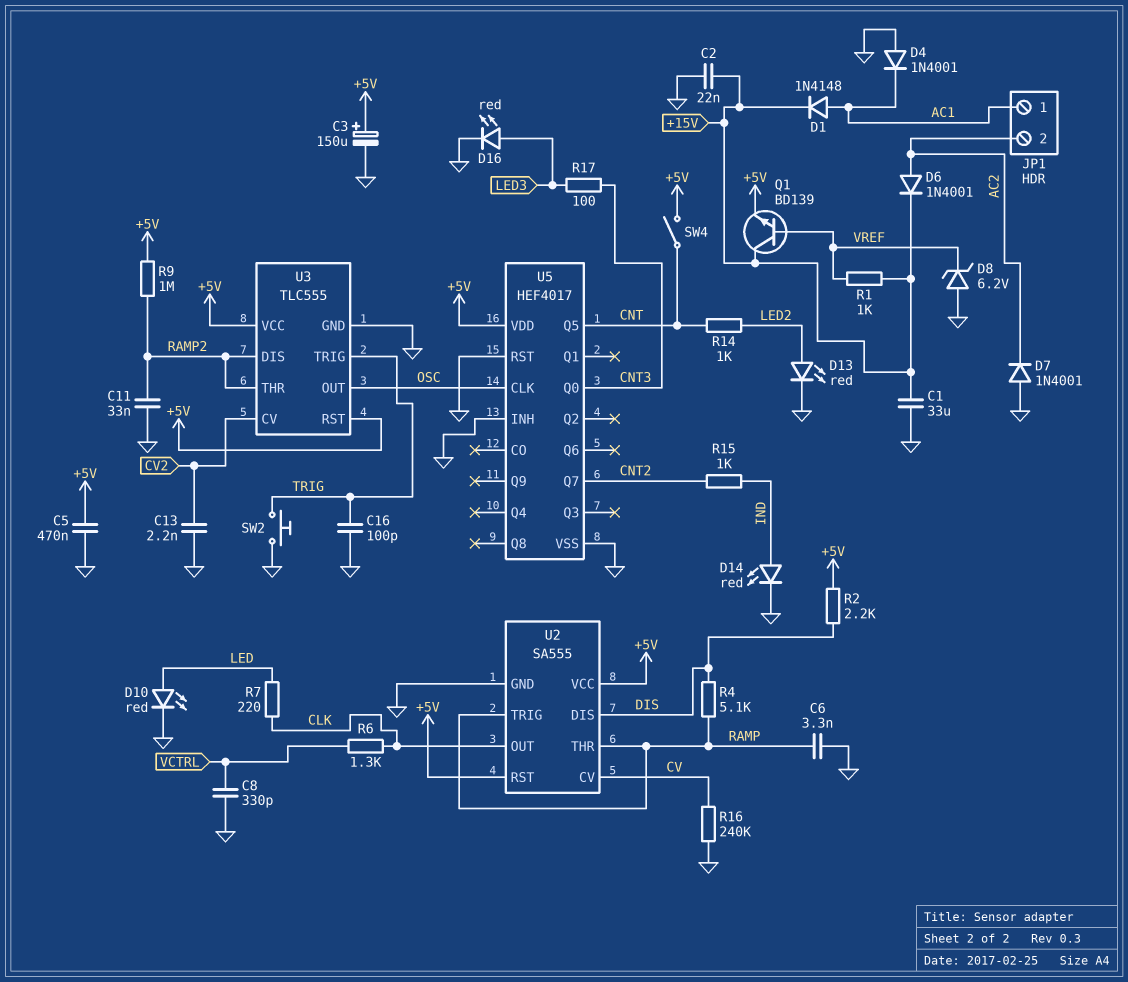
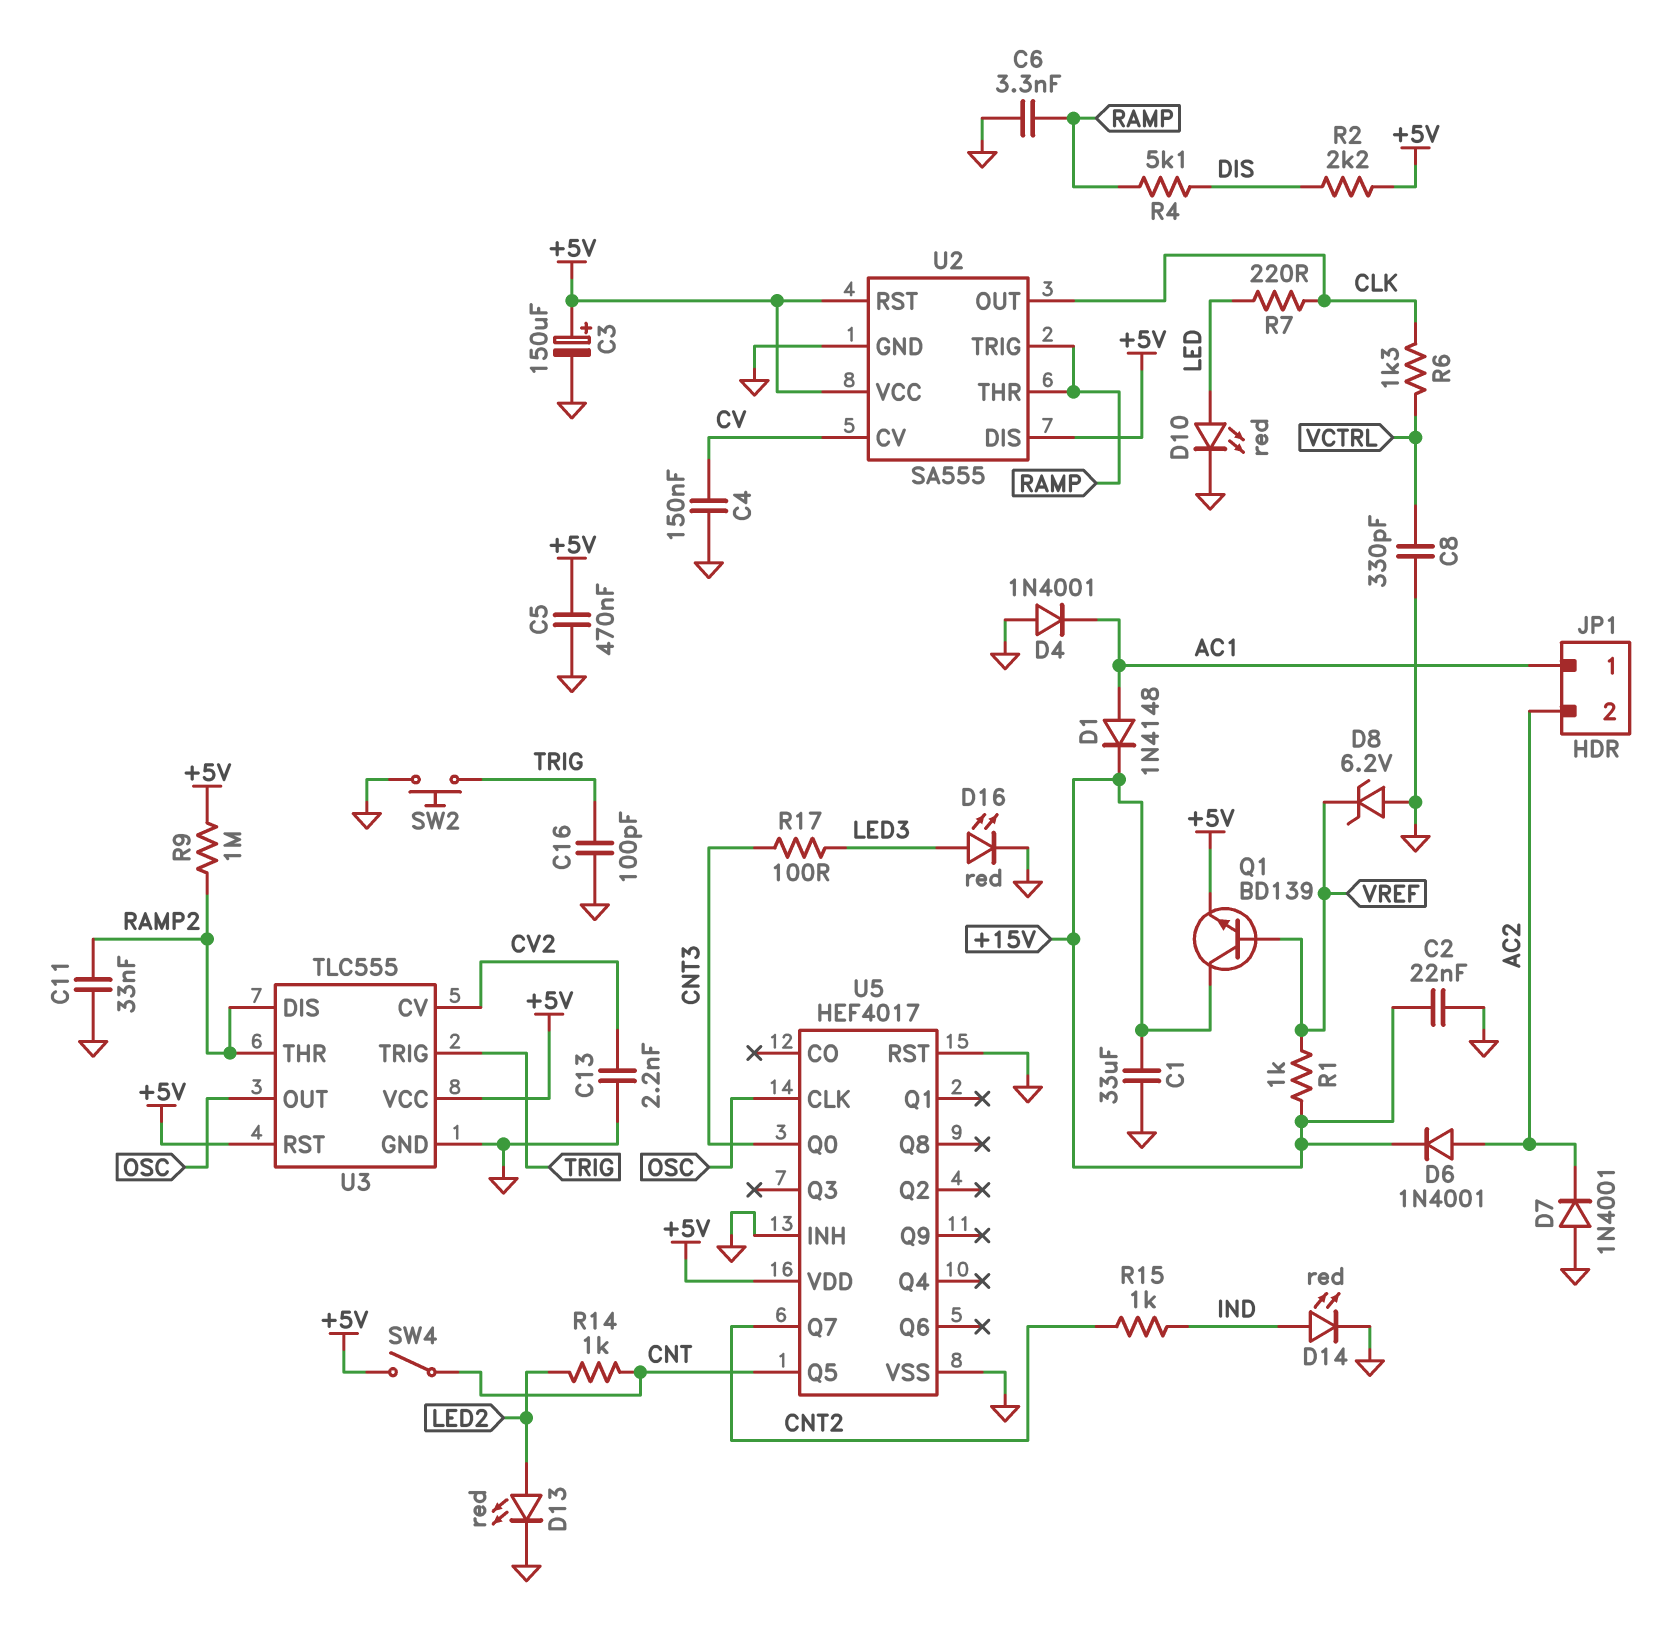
C4: none -> 150nF (CV, GND)
R16: 240k (CV, GND) -> none
U2 pin DIS: DIS -> +5V

